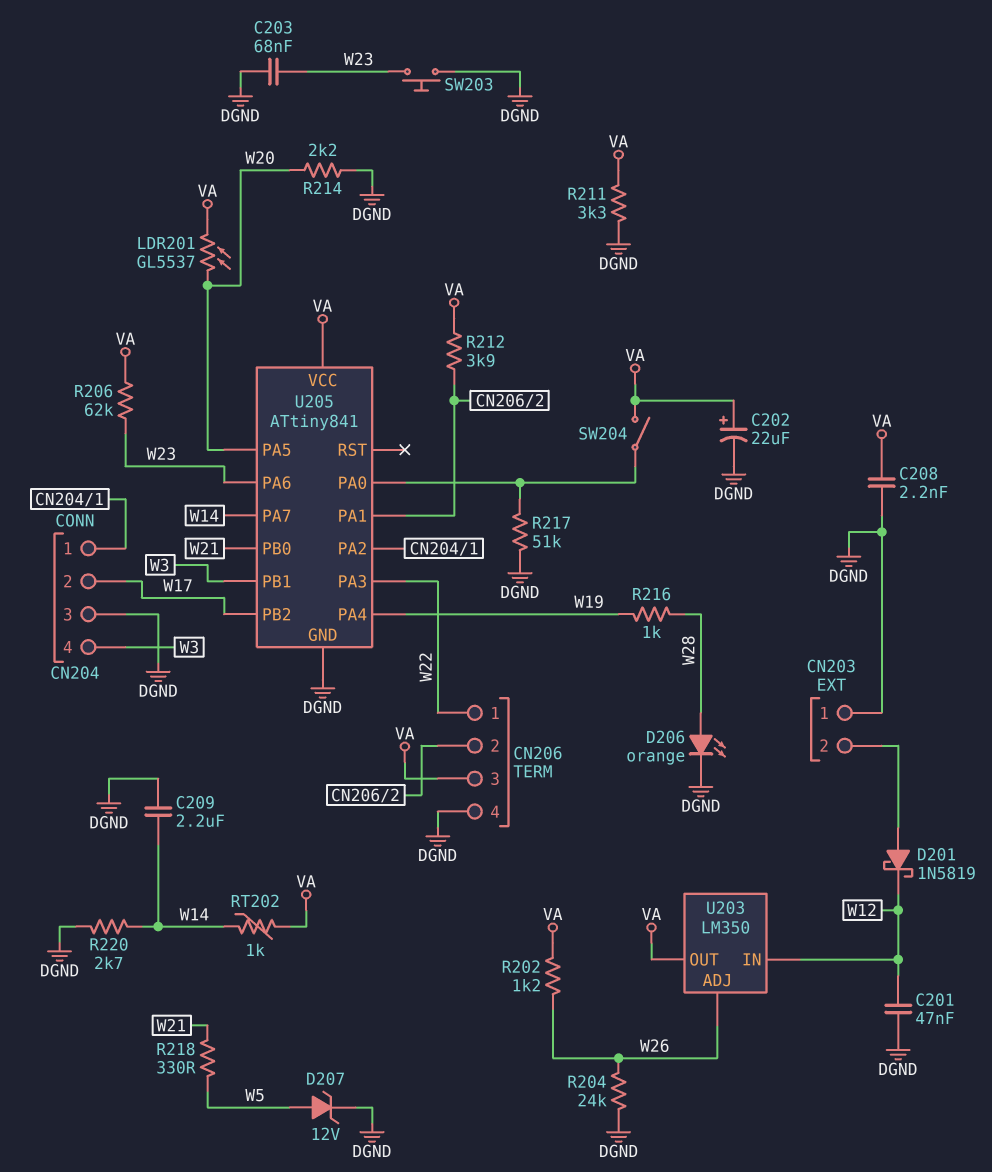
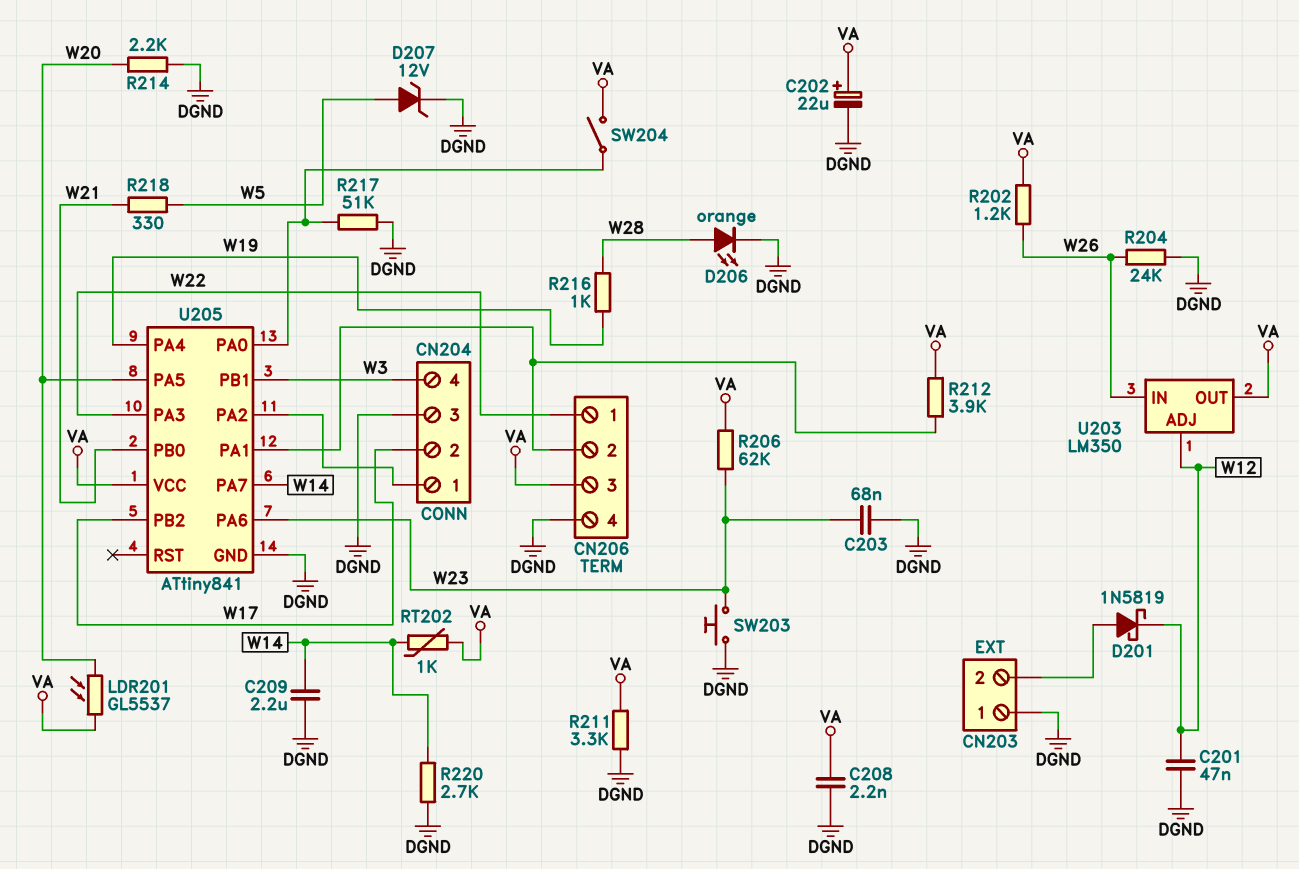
U203 pin ADJ: W26 -> W12
U203 pin IN: W12 -> W26

